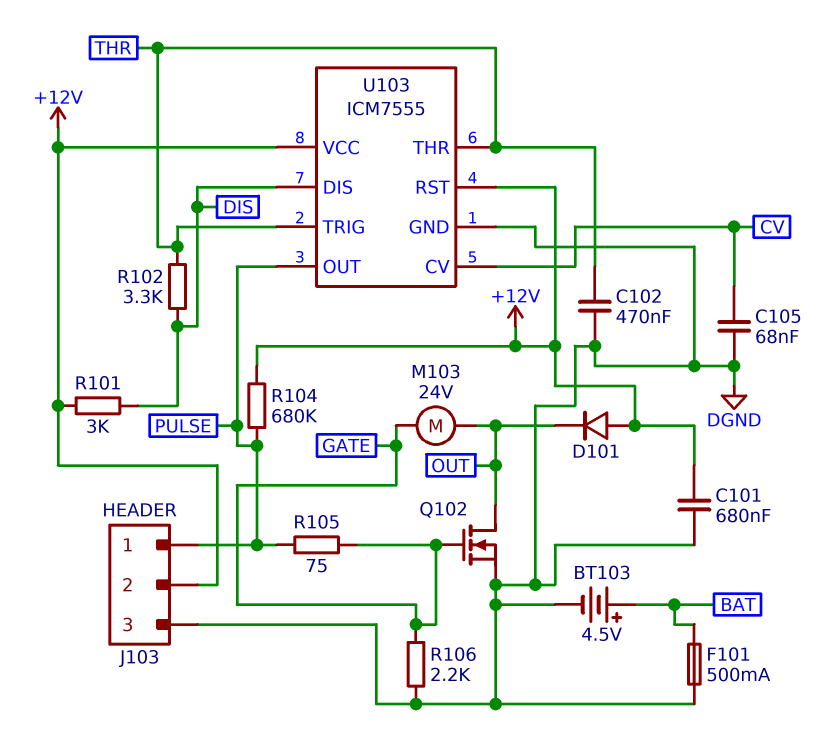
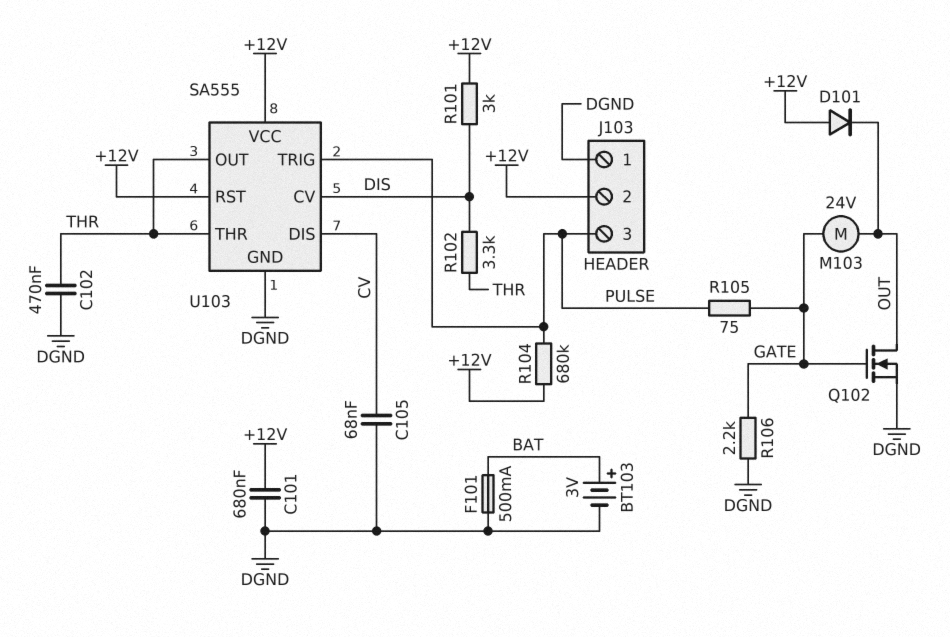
BT103: 4.5V (plus BAT, minus DGND) -> 3V (plus BAT, minus DGND)
J103 pin 1: PULSE -> DGND
J103 pin 3: DGND -> PULSE
U103: ICM7555 -> SA555
U103 pin CV: CV -> DIS
U103 pin DIS: DIS -> CV
U103 pin OUT: PULSE -> THR
U103 pin TRIG: THR -> PULSE

